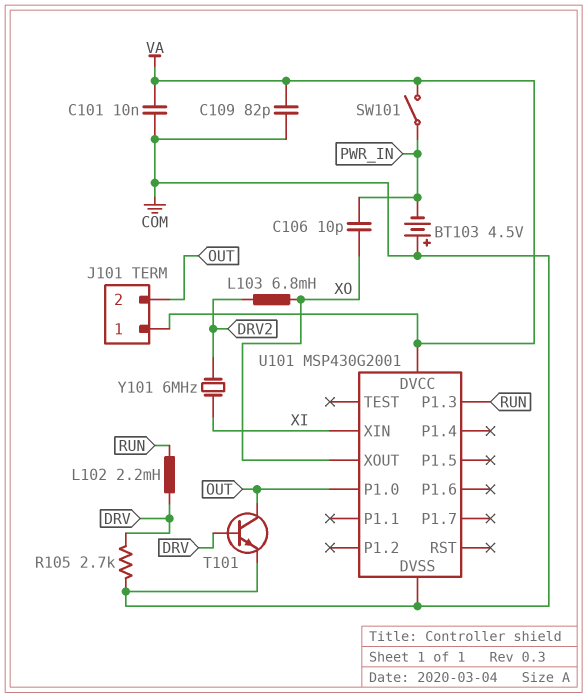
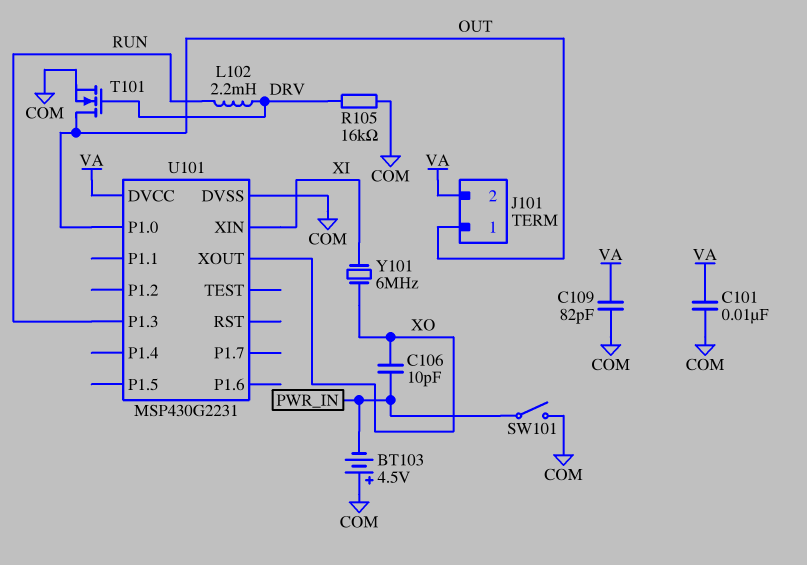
J101 pin 1: VA -> OUT
J101 pin 2: OUT -> VA
L103: 6.8mH (DRV2, XO) -> none
R105: 2.7k (COM, DRV) -> 16k (COM, DRV)
SW101: switch (PWR_IN, VA) -> switch (COM, PWR_IN)
T101: NPN (B DRV, C OUT, E COM) -> NMOS (G DRV, D OUT, S COM)
U101: MSP430G2001 -> MSP430G2231
Y101: 6MHz (DRV2, XI) -> 6MHz (XI, XO)

